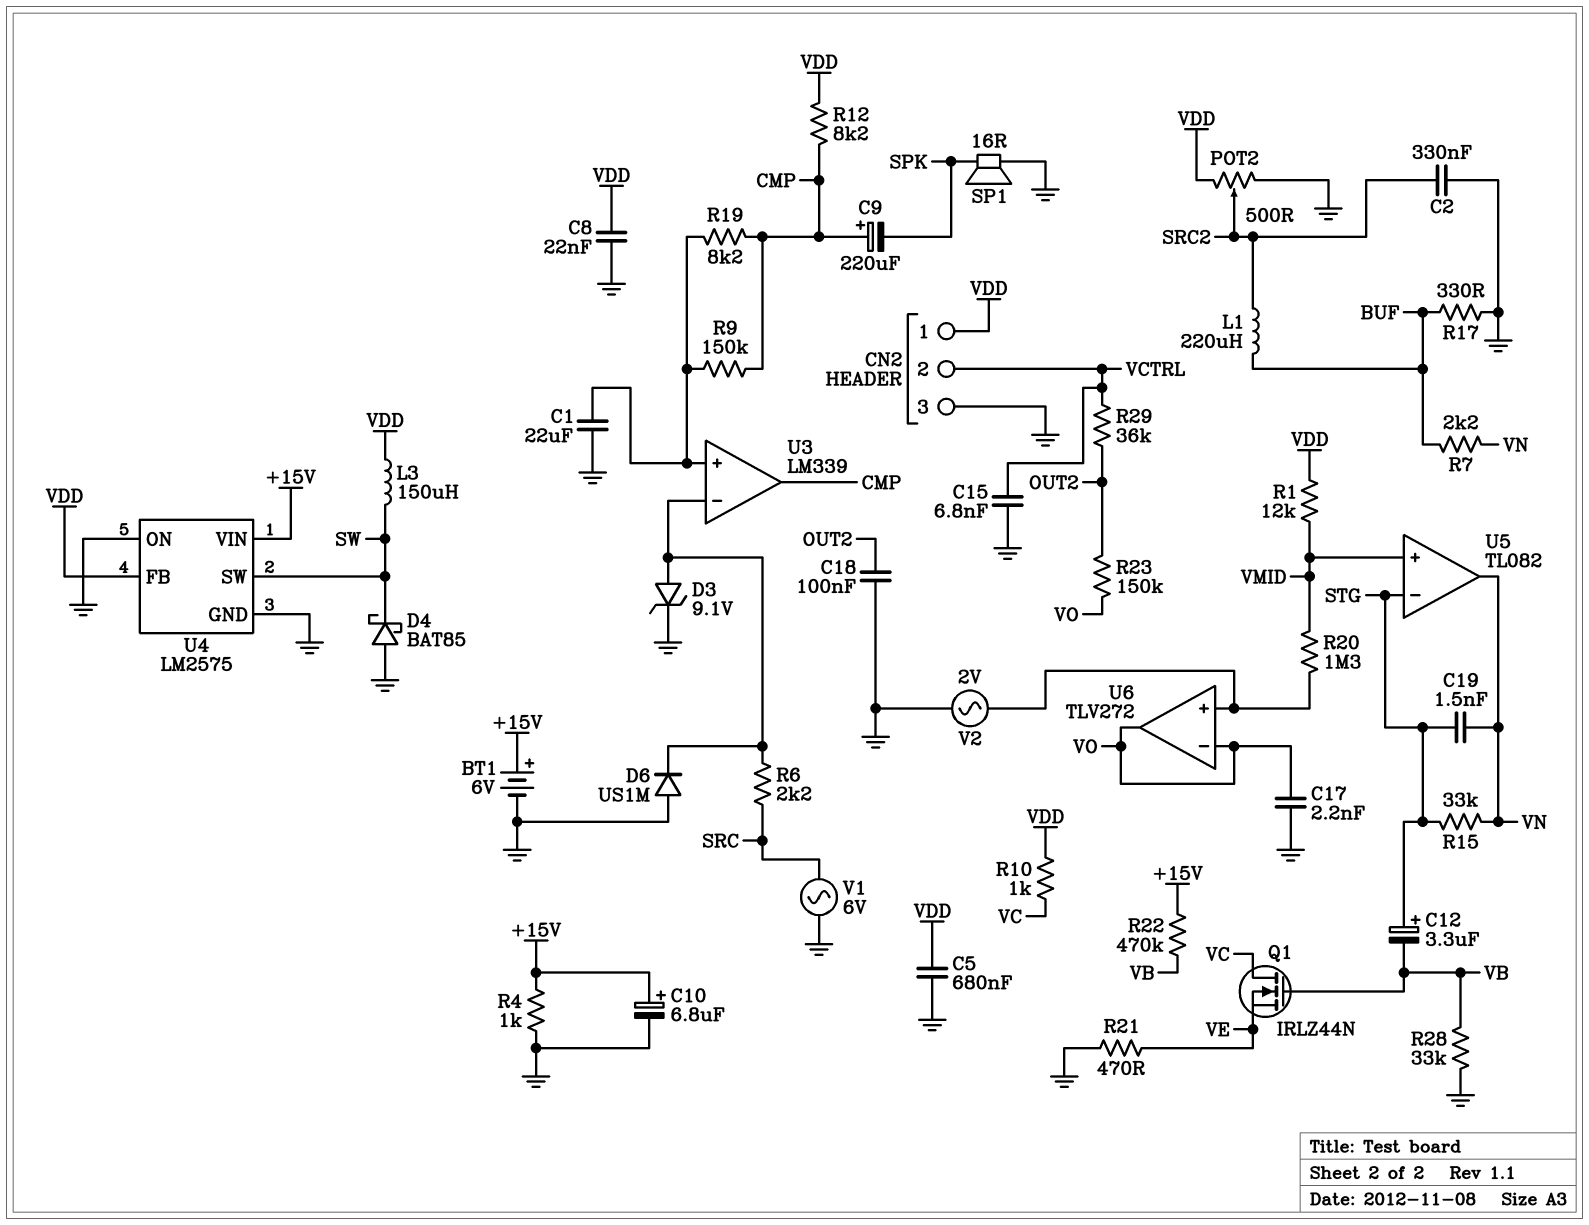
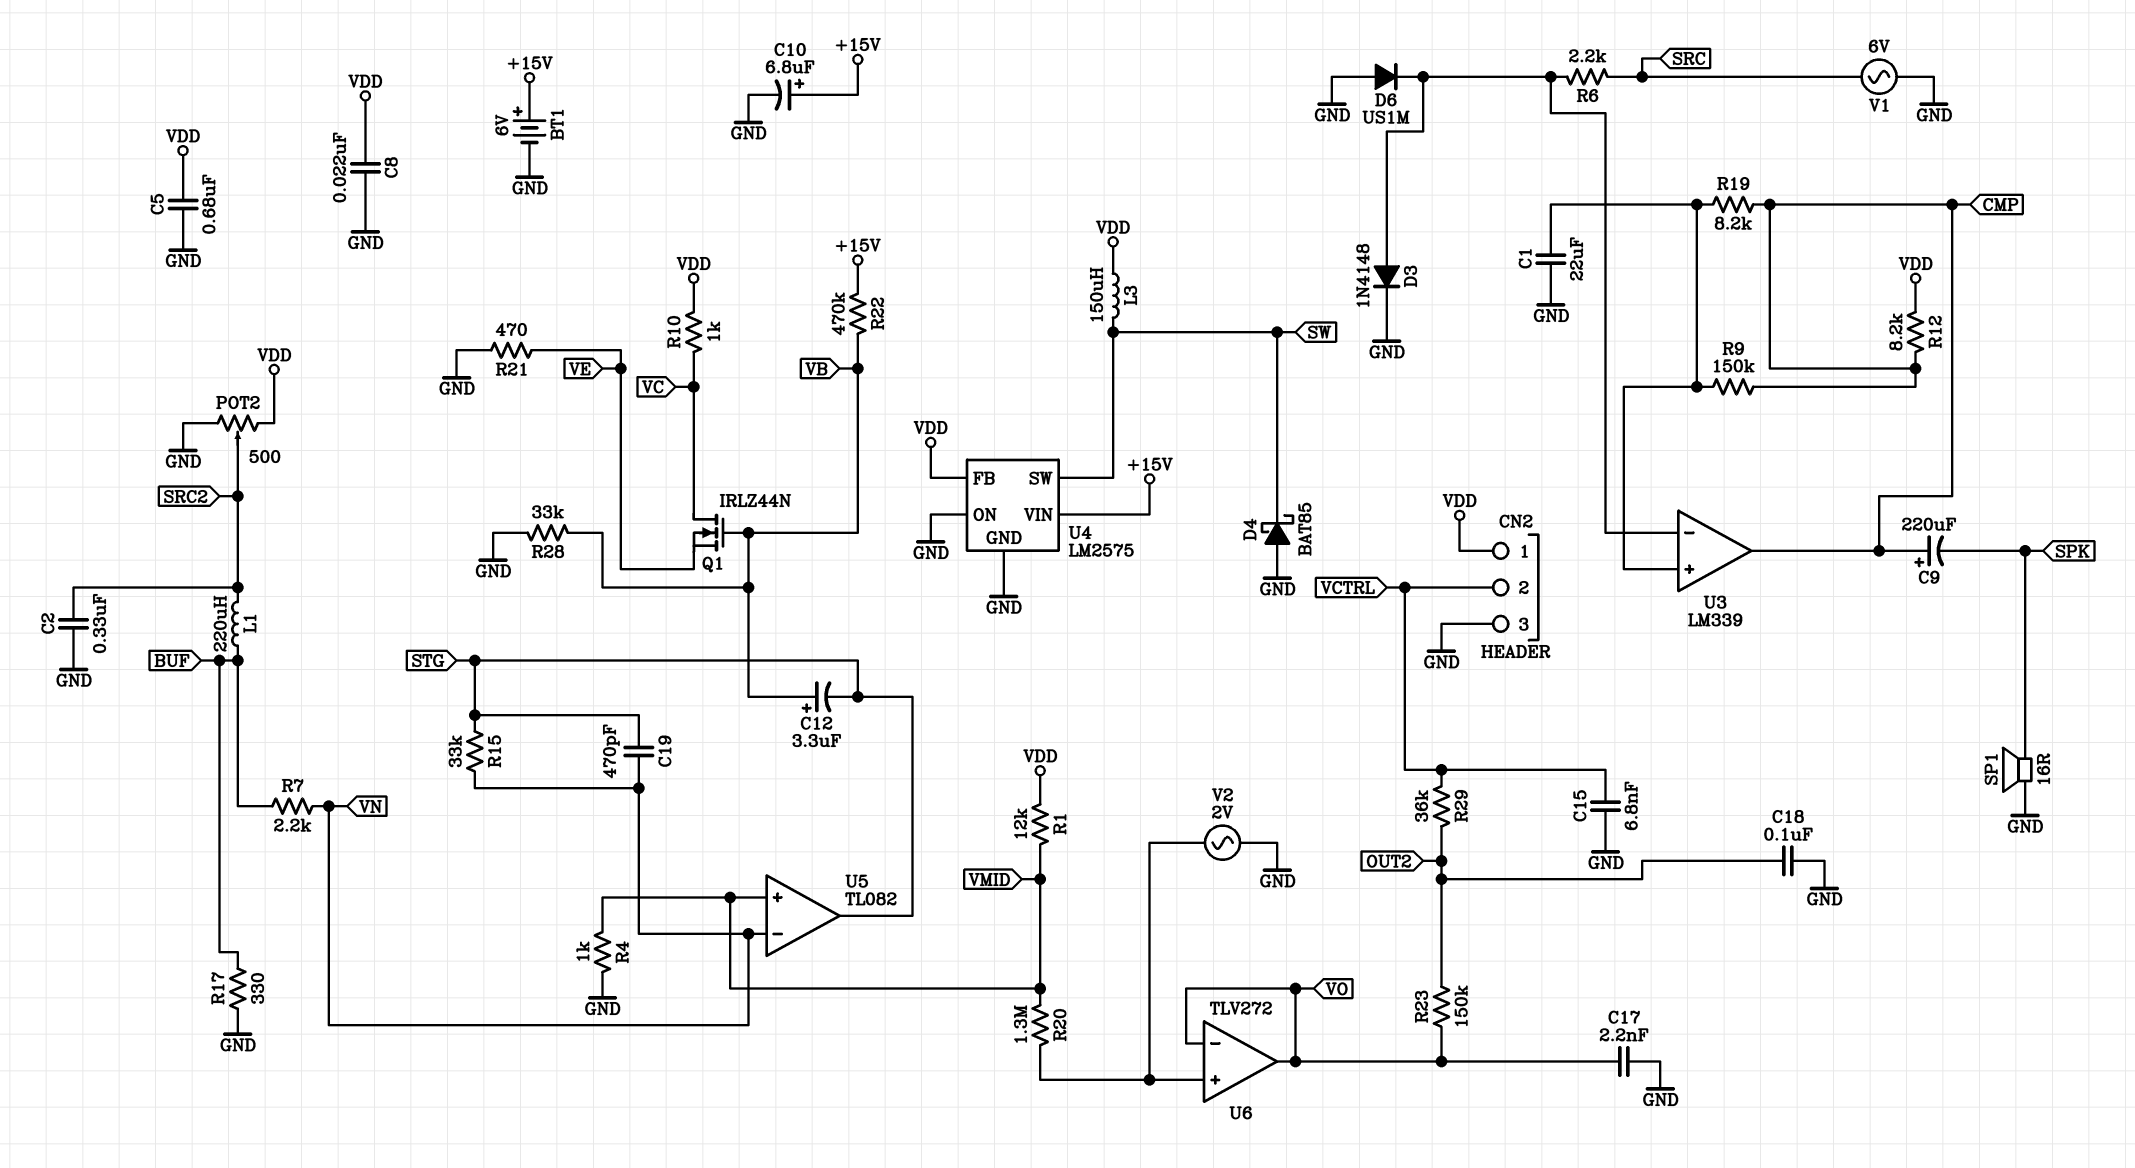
C12: 3.3uF (plus STG, minus VB) -> 3.3uF (plus VB, minus STG)
C19: 1.5nF (STG, VN) -> 470pF (STG, VN)
D3: zener 9.1V (A U3/in-, K GND) -> diode 1N4148 (A U3/in-, K GND)
R4: 1k (+15V, GND) -> 1k (GND, VMID)
U5 pin in-: STG -> VN
U5 pin out: VN -> STG

